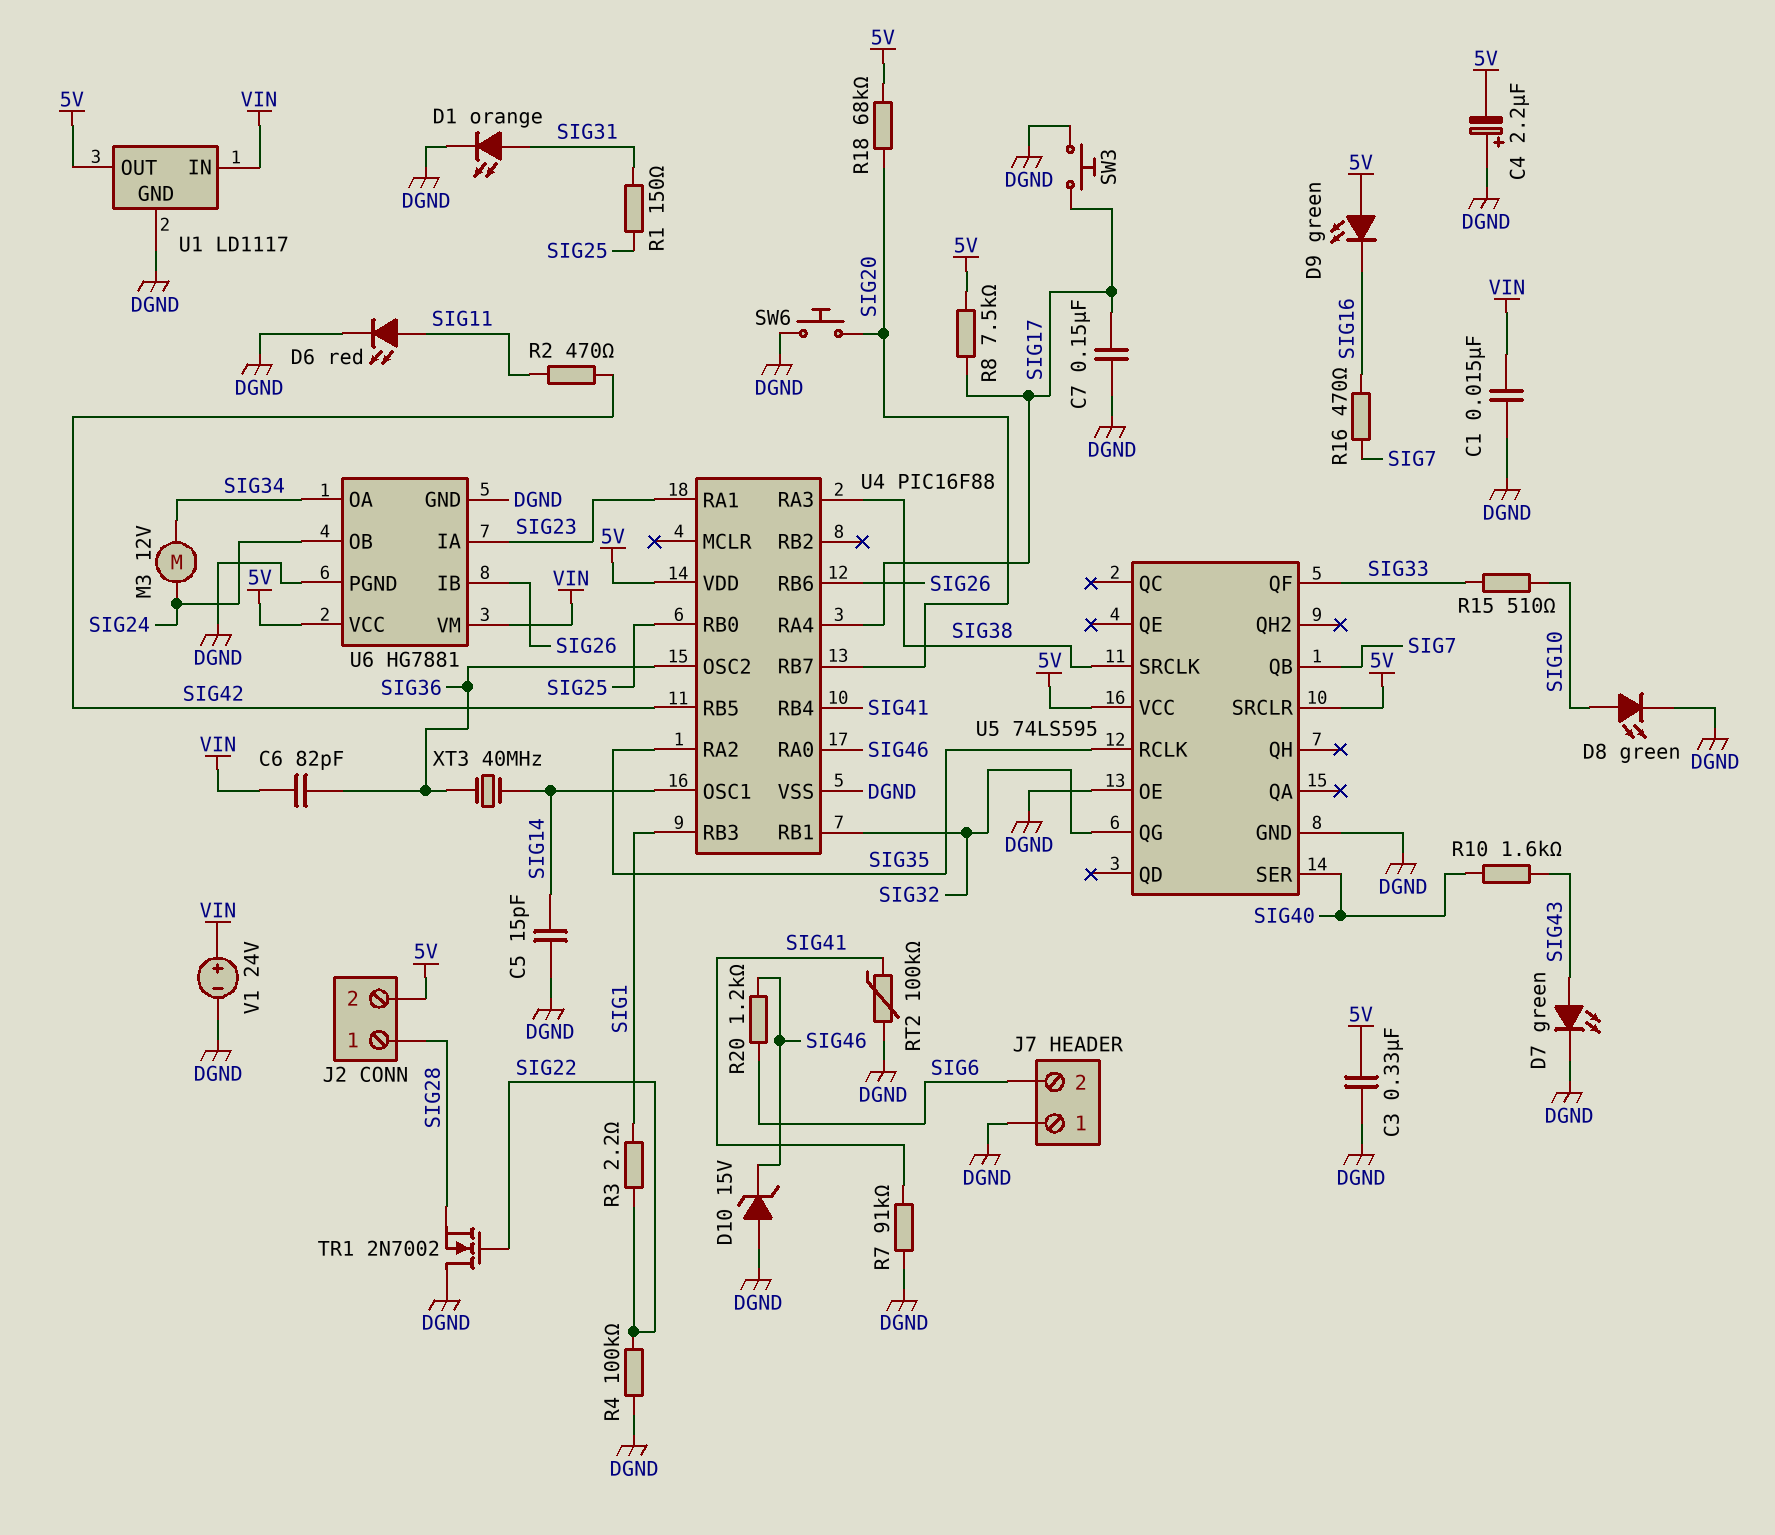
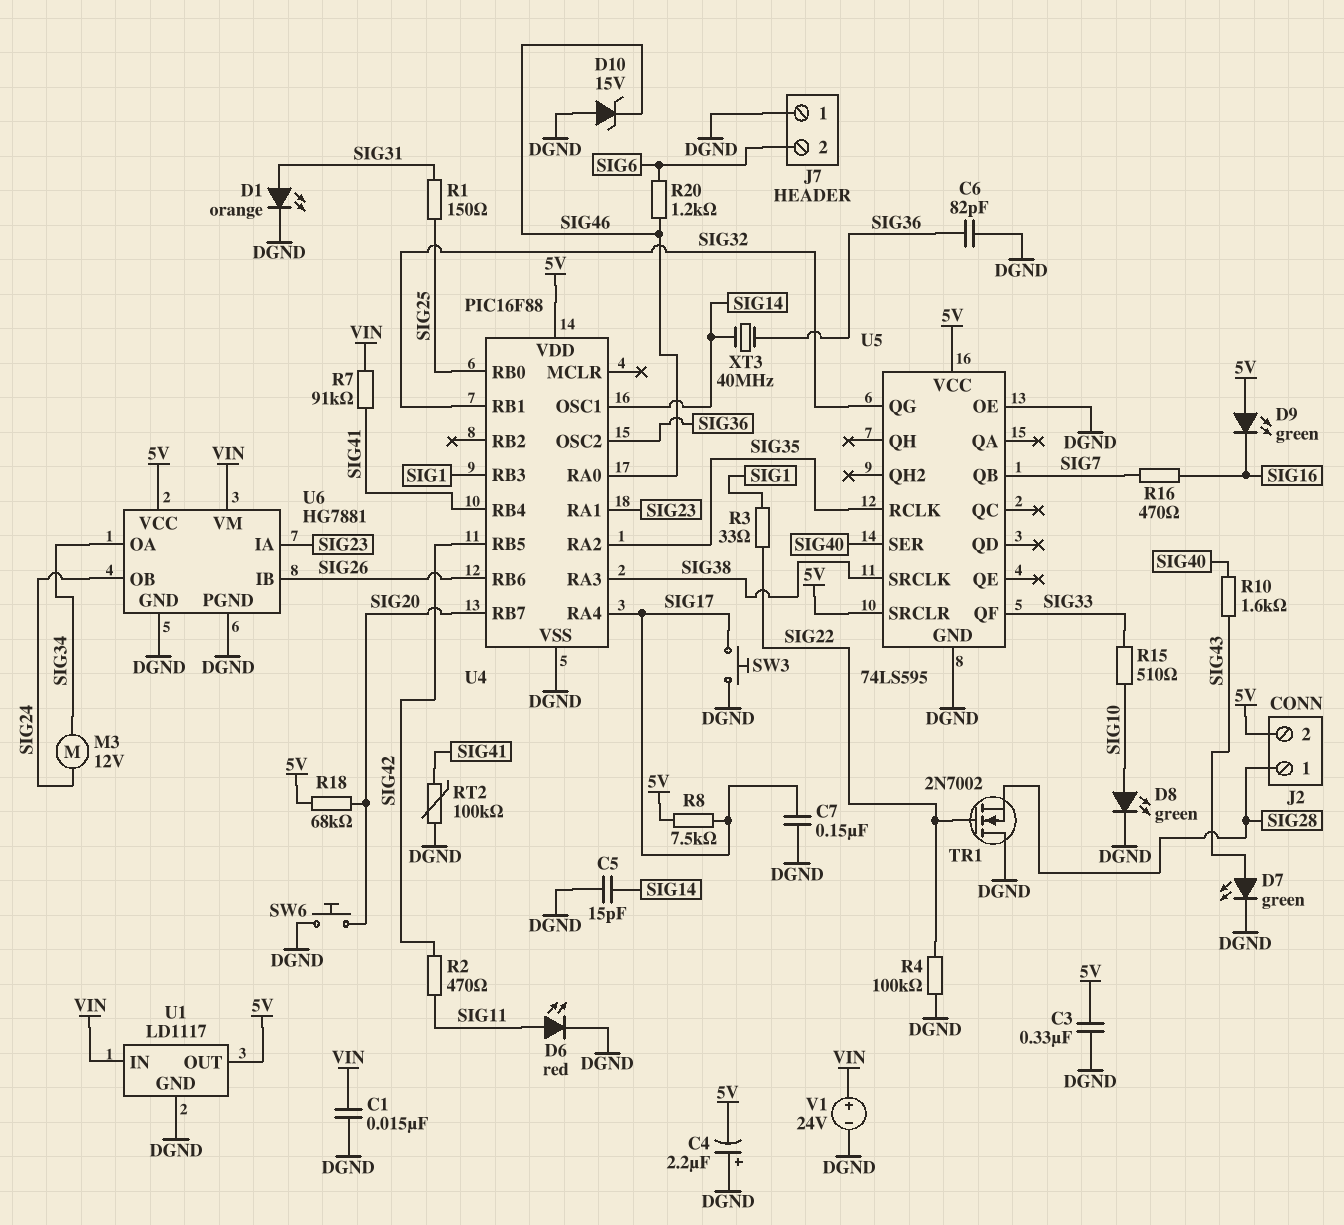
C6: 82pF (SIG36, VIN) -> 82pF (DGND, SIG36)
R3: 2.2 (SIG1, SIG22) -> 33 (SIG1, SIG22)
R7: 91k (DGND, SIG41) -> 91k (SIG41, VIN)

